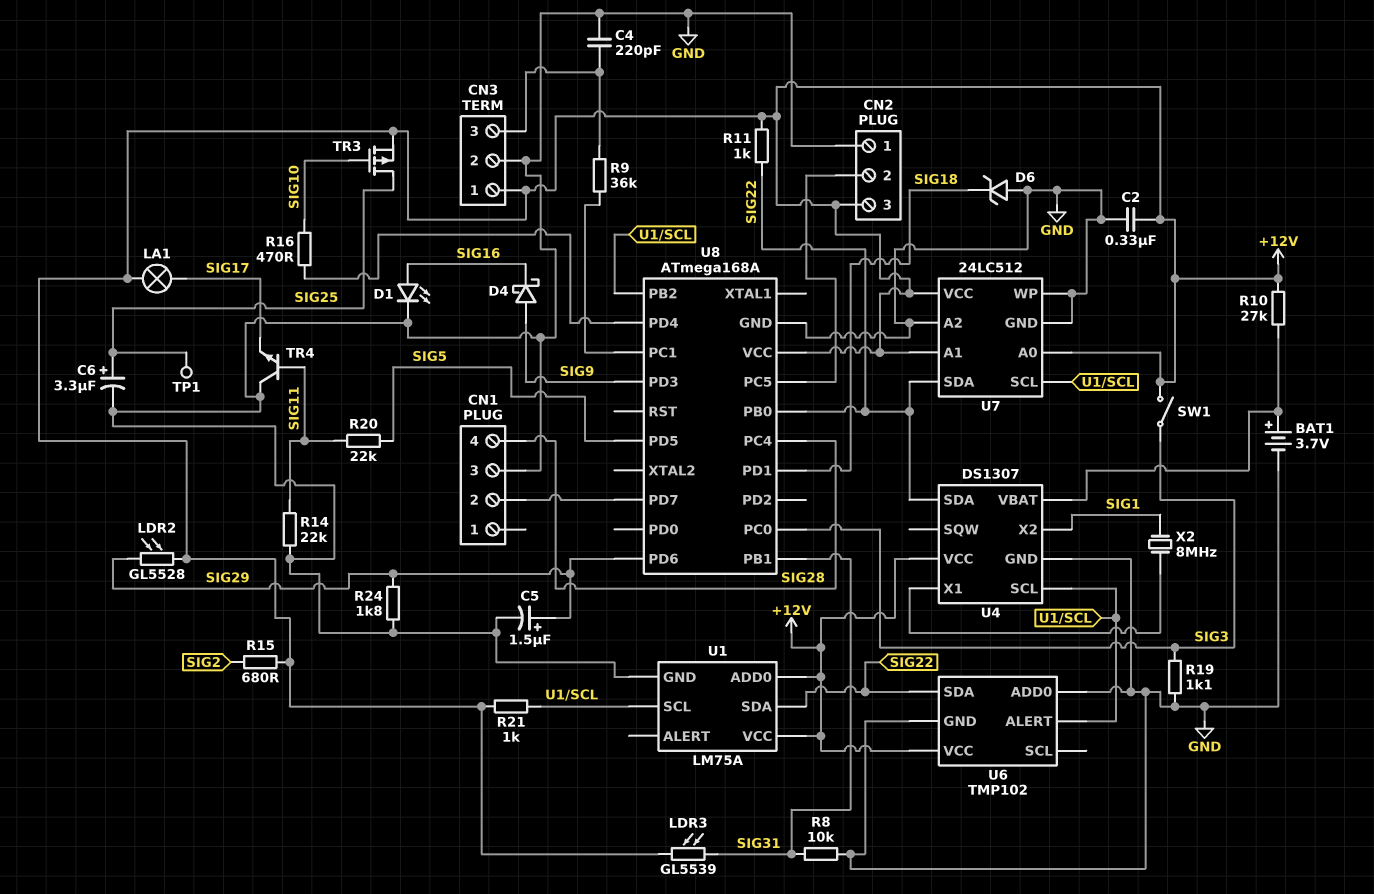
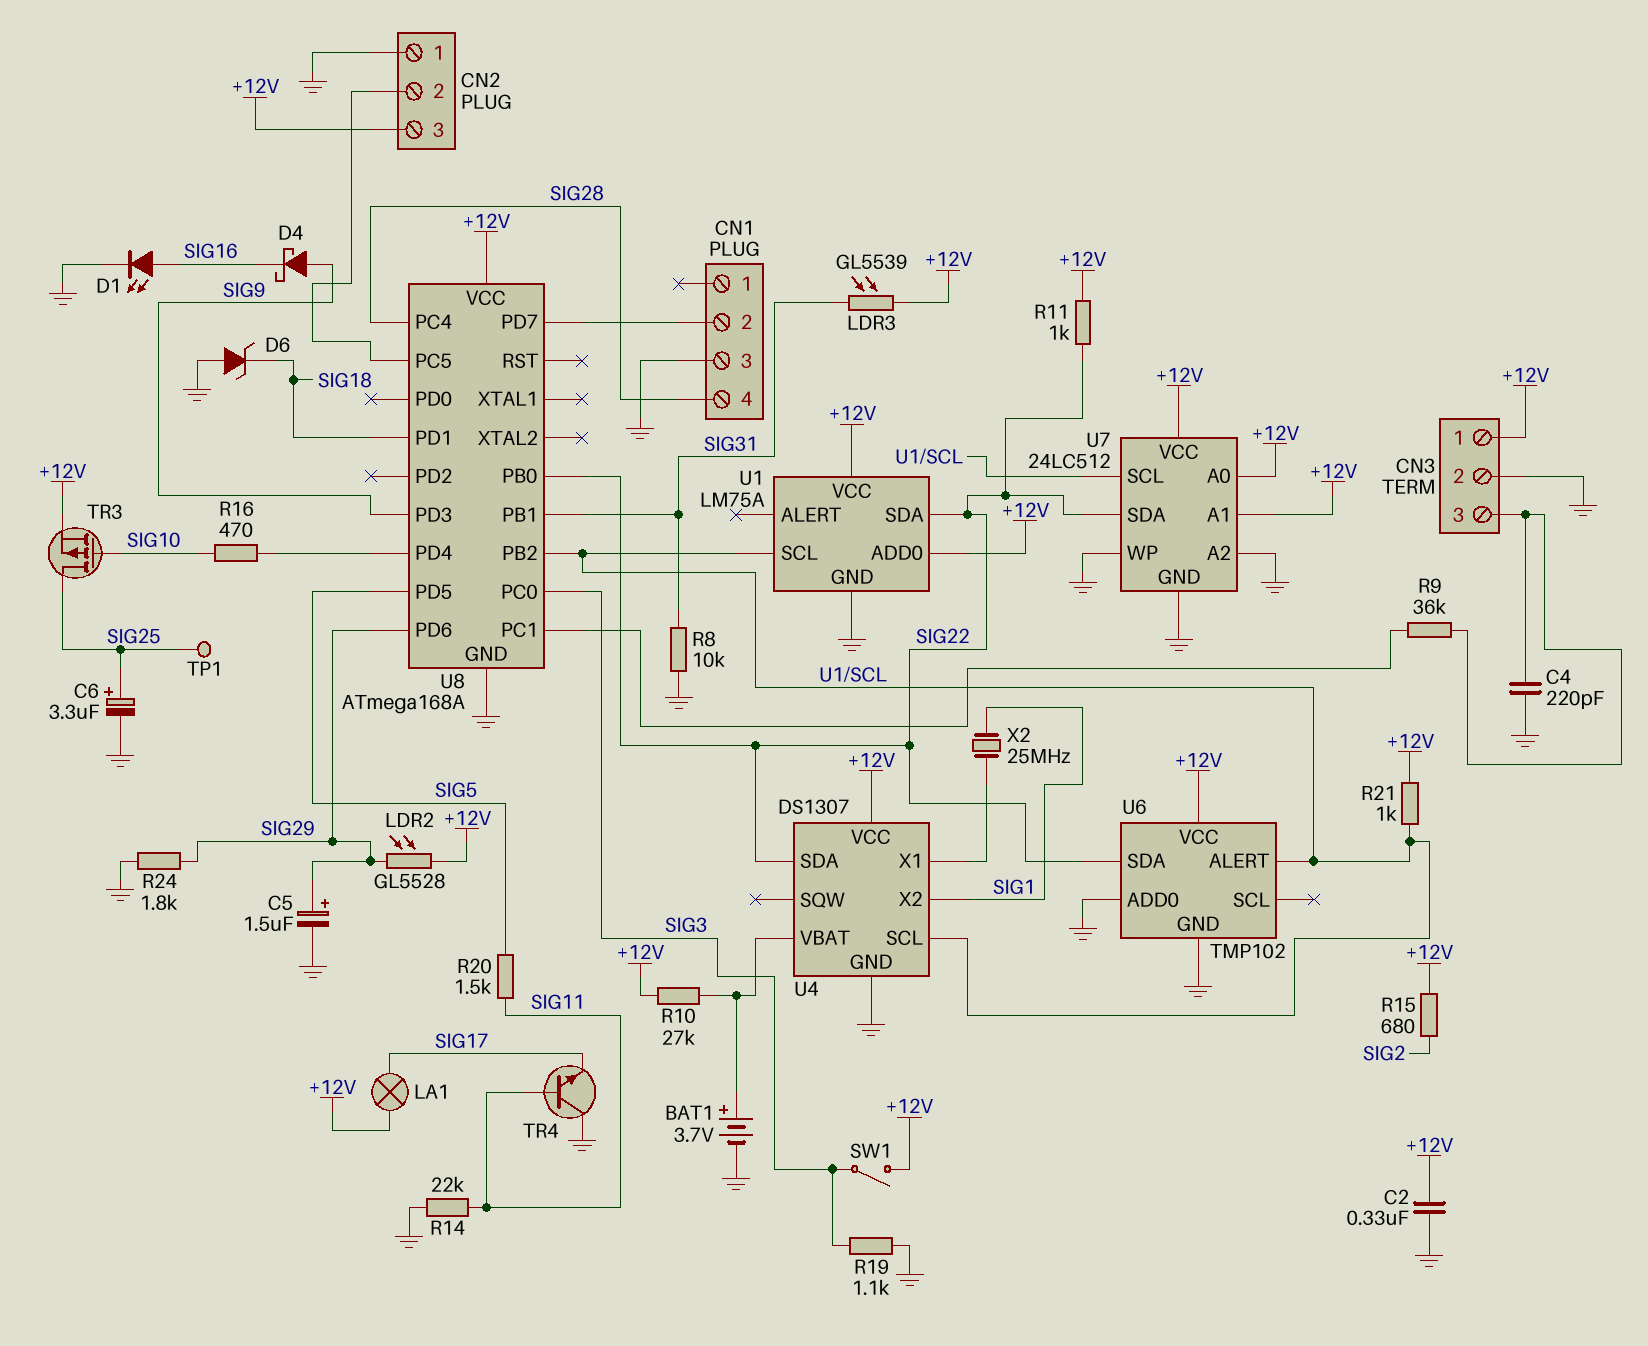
R20: 22k (SIG5, SIG11) -> 1.5k (SIG5, SIG11)
X2: 8MHz (SIG1, U4/X1) -> 25MHz (SIG1, U4/X1)

